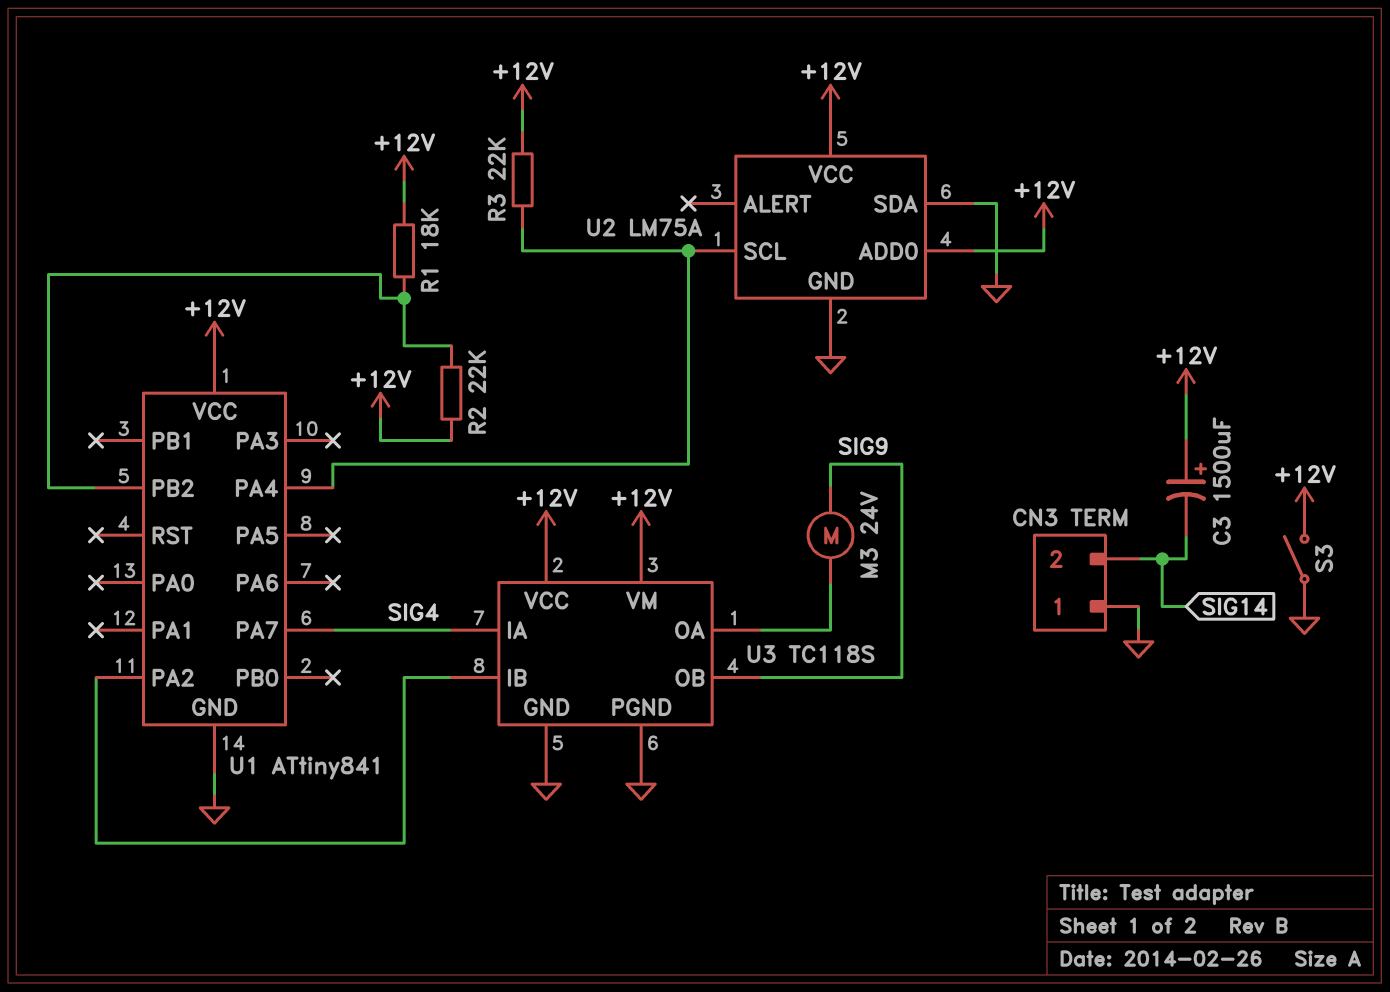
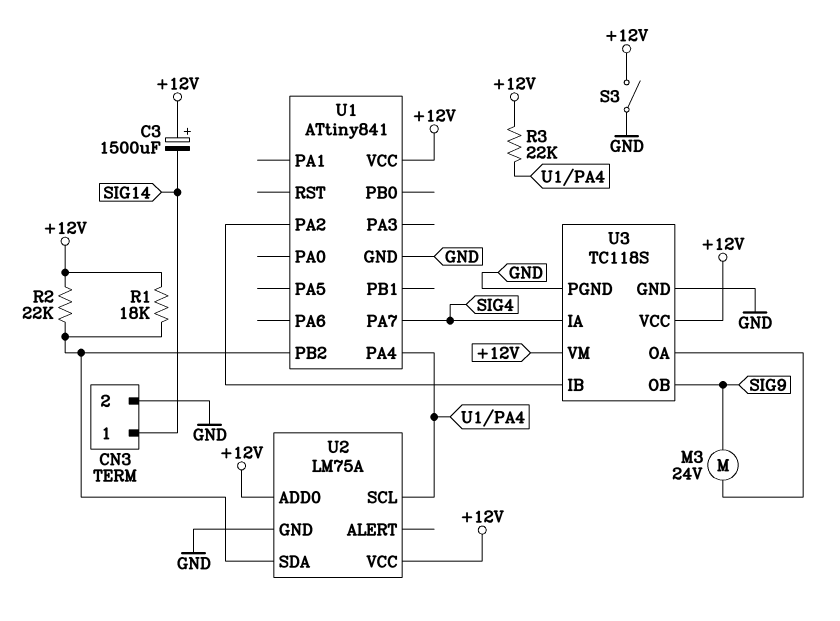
CN3 pin 1: GND -> SIG14
CN3 pin 2: SIG14 -> GND
U2 pin SDA: GND -> U1/PB2

